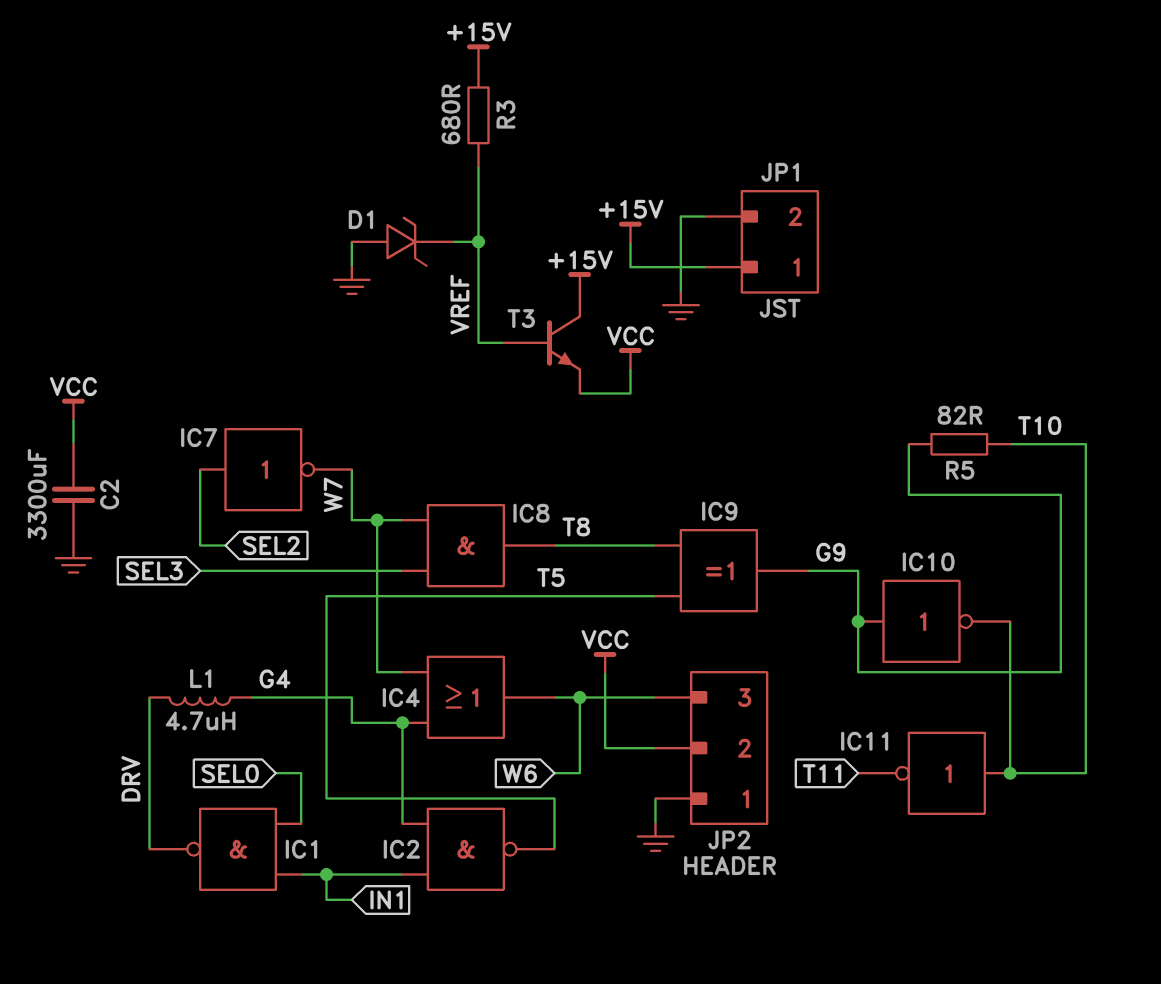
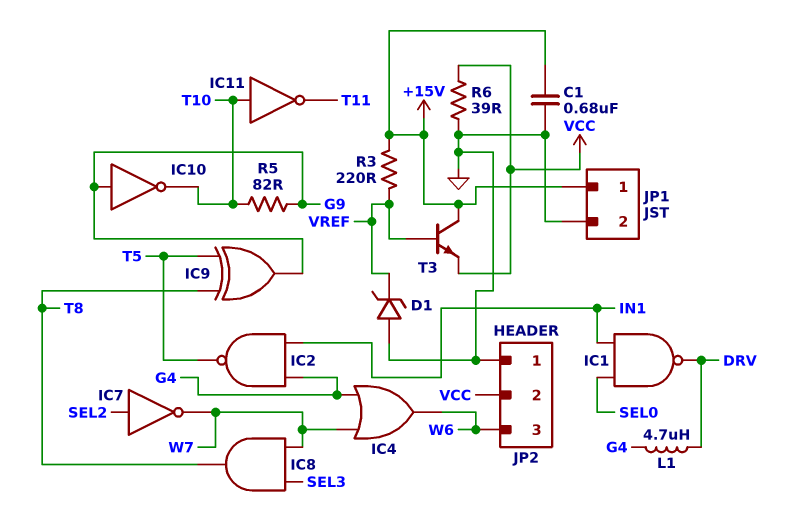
C1: none -> 680nF (+15V, GND)
C2: 3300uF (GND, VCC) -> none
R3: 680 (+15V, VREF) -> 220 (+15V, VREF)
R6: none -> 39 (GND, VCC)

